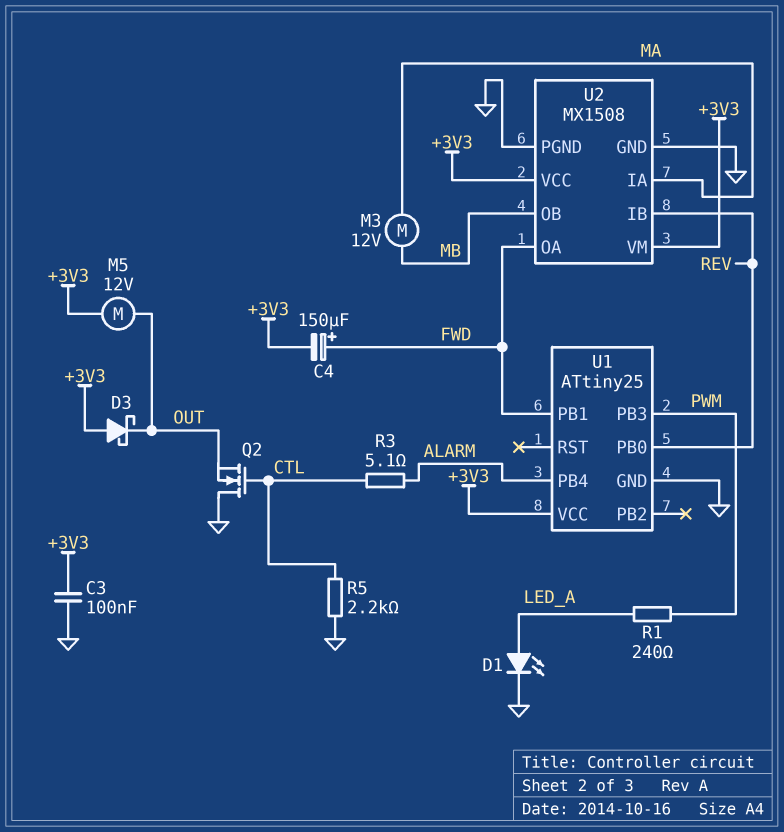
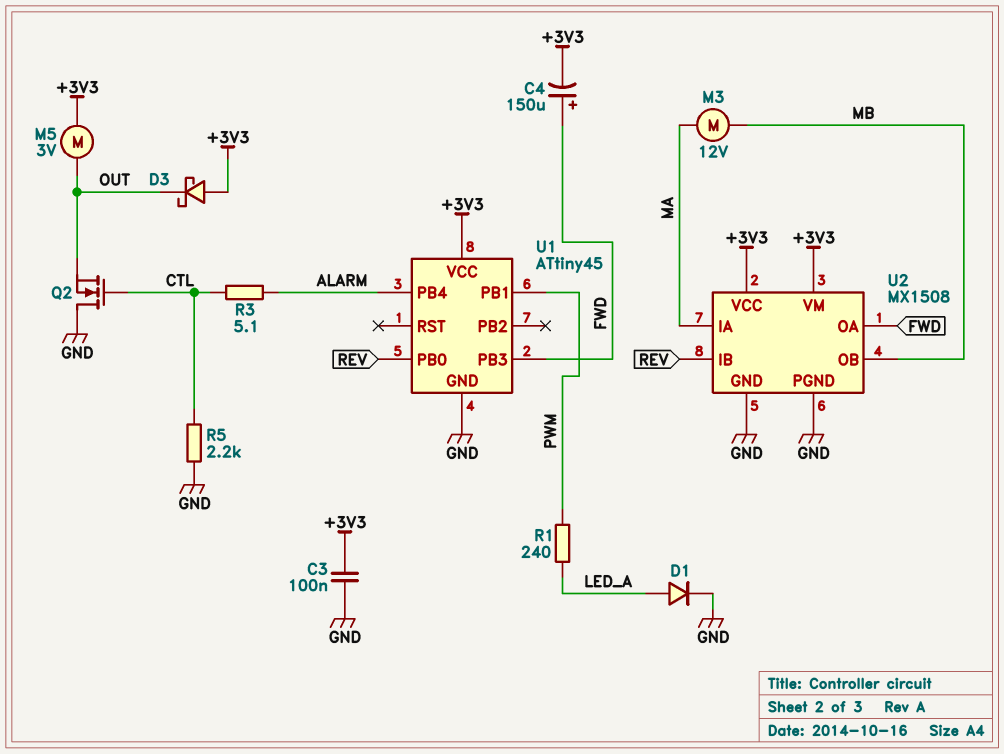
D1: LED (A LED_A, K GND) -> diode (A LED_A, K GND)
M5: motor 12V (+3V3, OUT) -> motor 3V (+3V3, OUT)
U1: ATtiny25 -> ATtiny45
U1 pin PB1: FWD -> PWM
U1 pin PB3: PWM -> FWD

